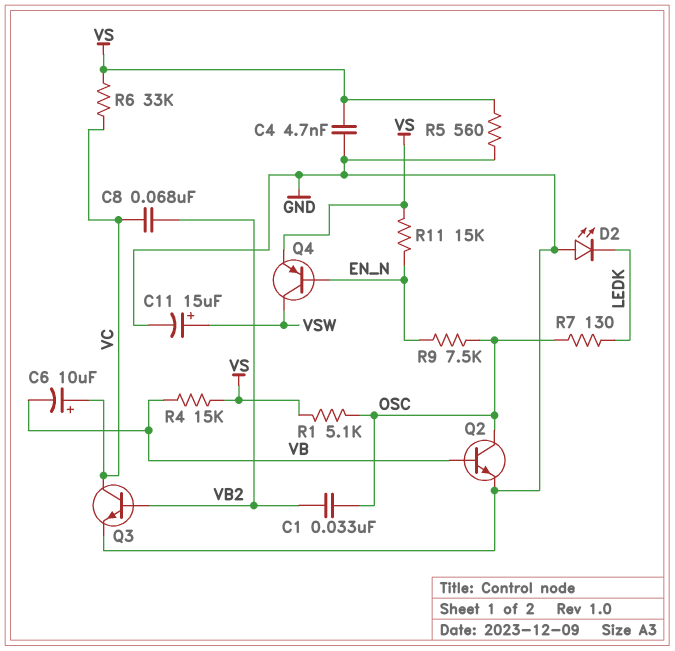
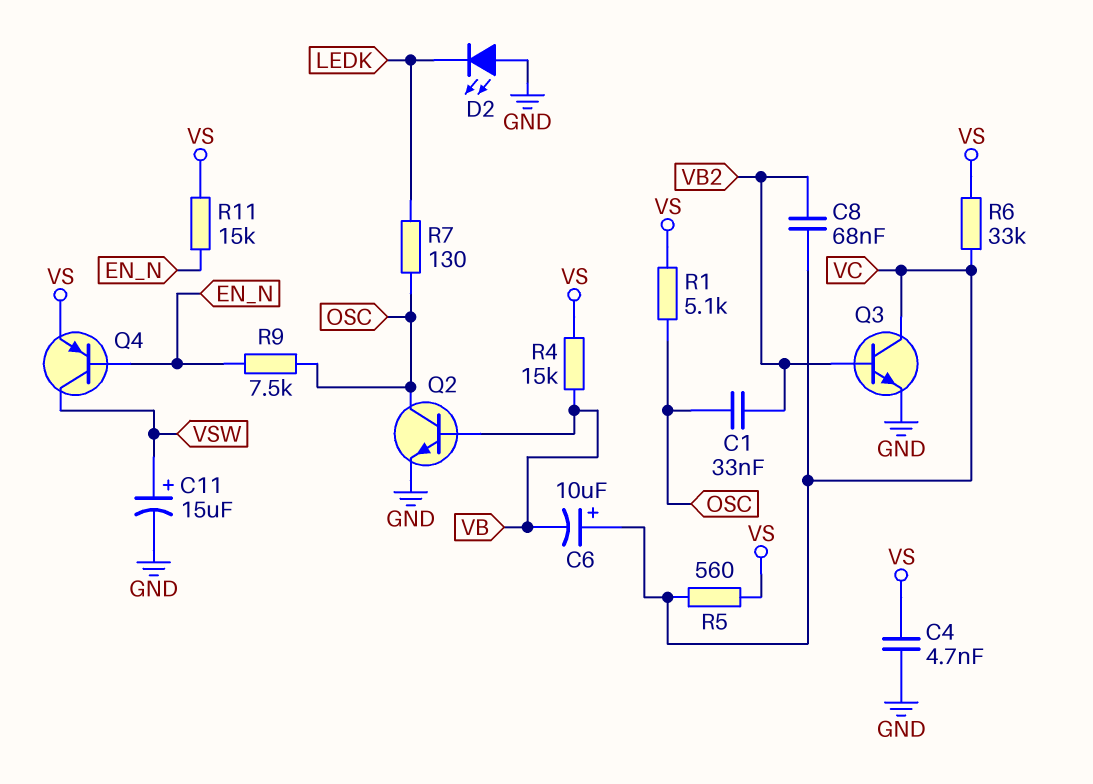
R5: 560 (GND, VS) -> 560 (VC, VS)

